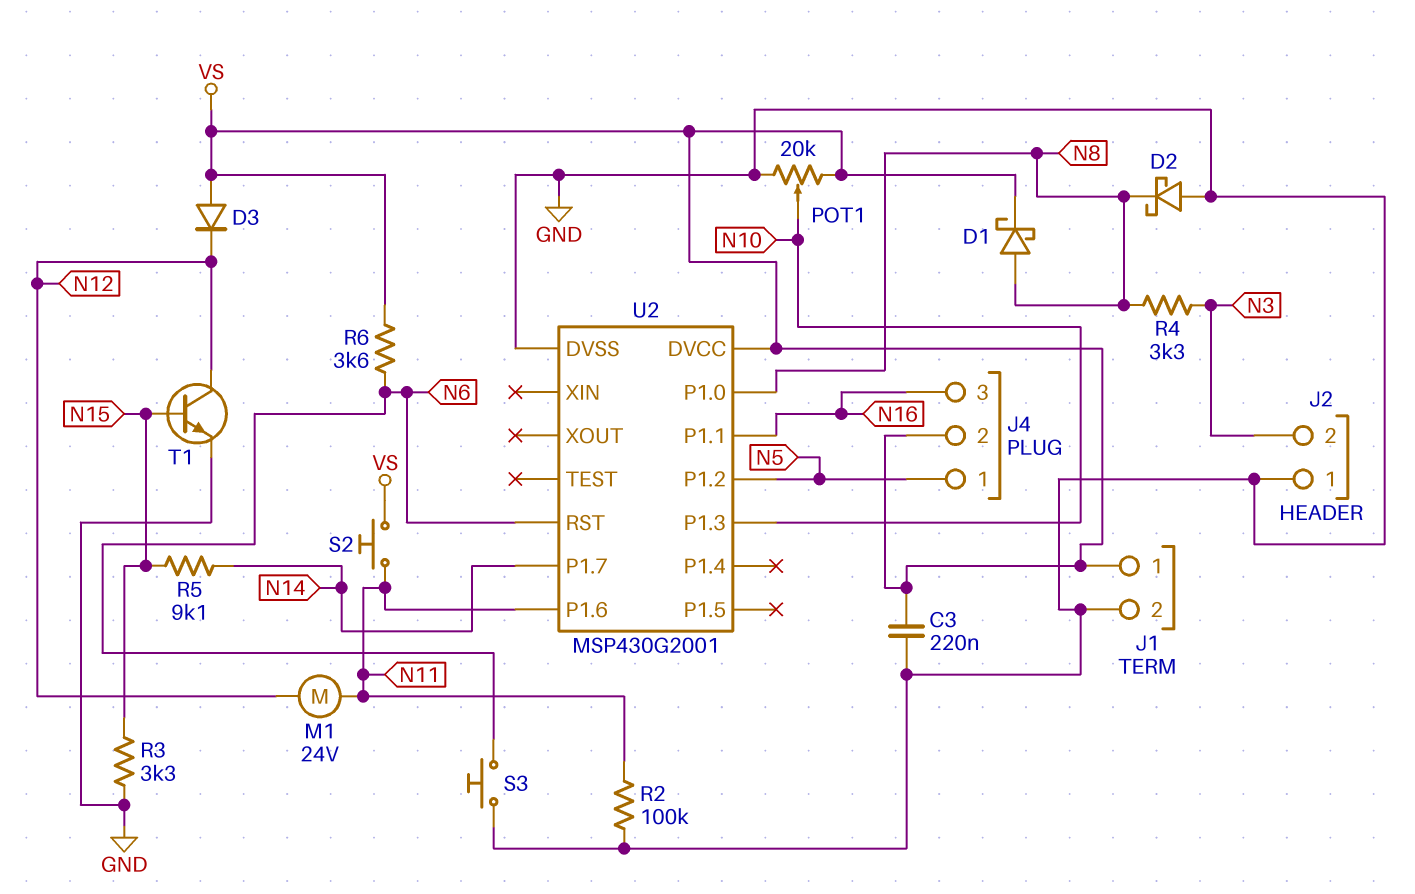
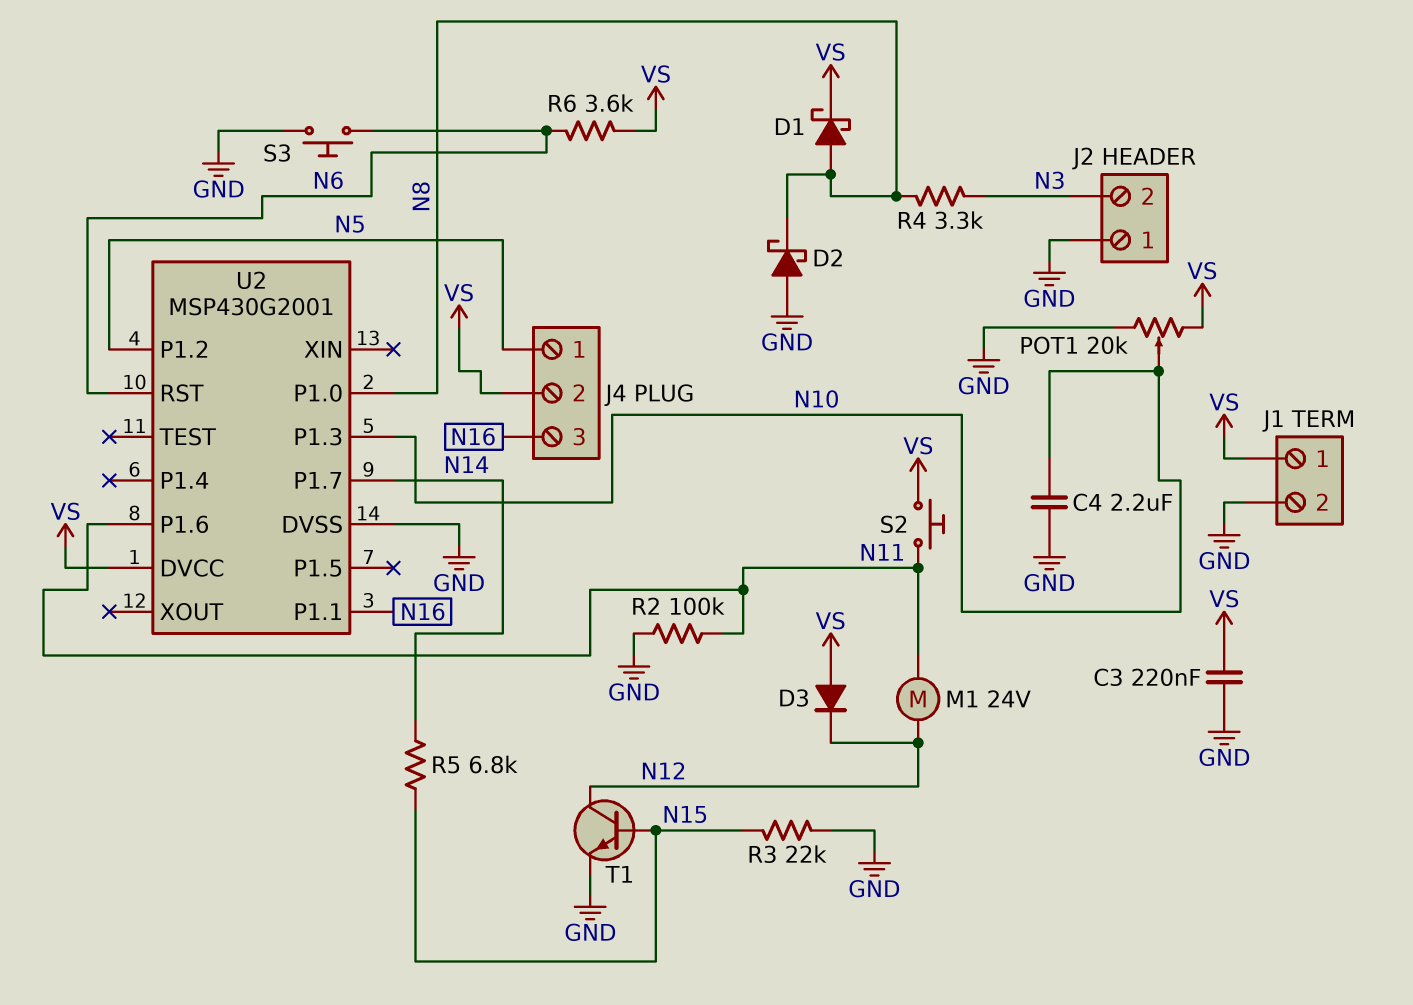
C4: none -> 2.2uF (GND, N10)
R3: 3.3k (GND, N15) -> 22k (GND, N15)
R5: 9.1k (N14, N15) -> 6.8k (N14, N15)

